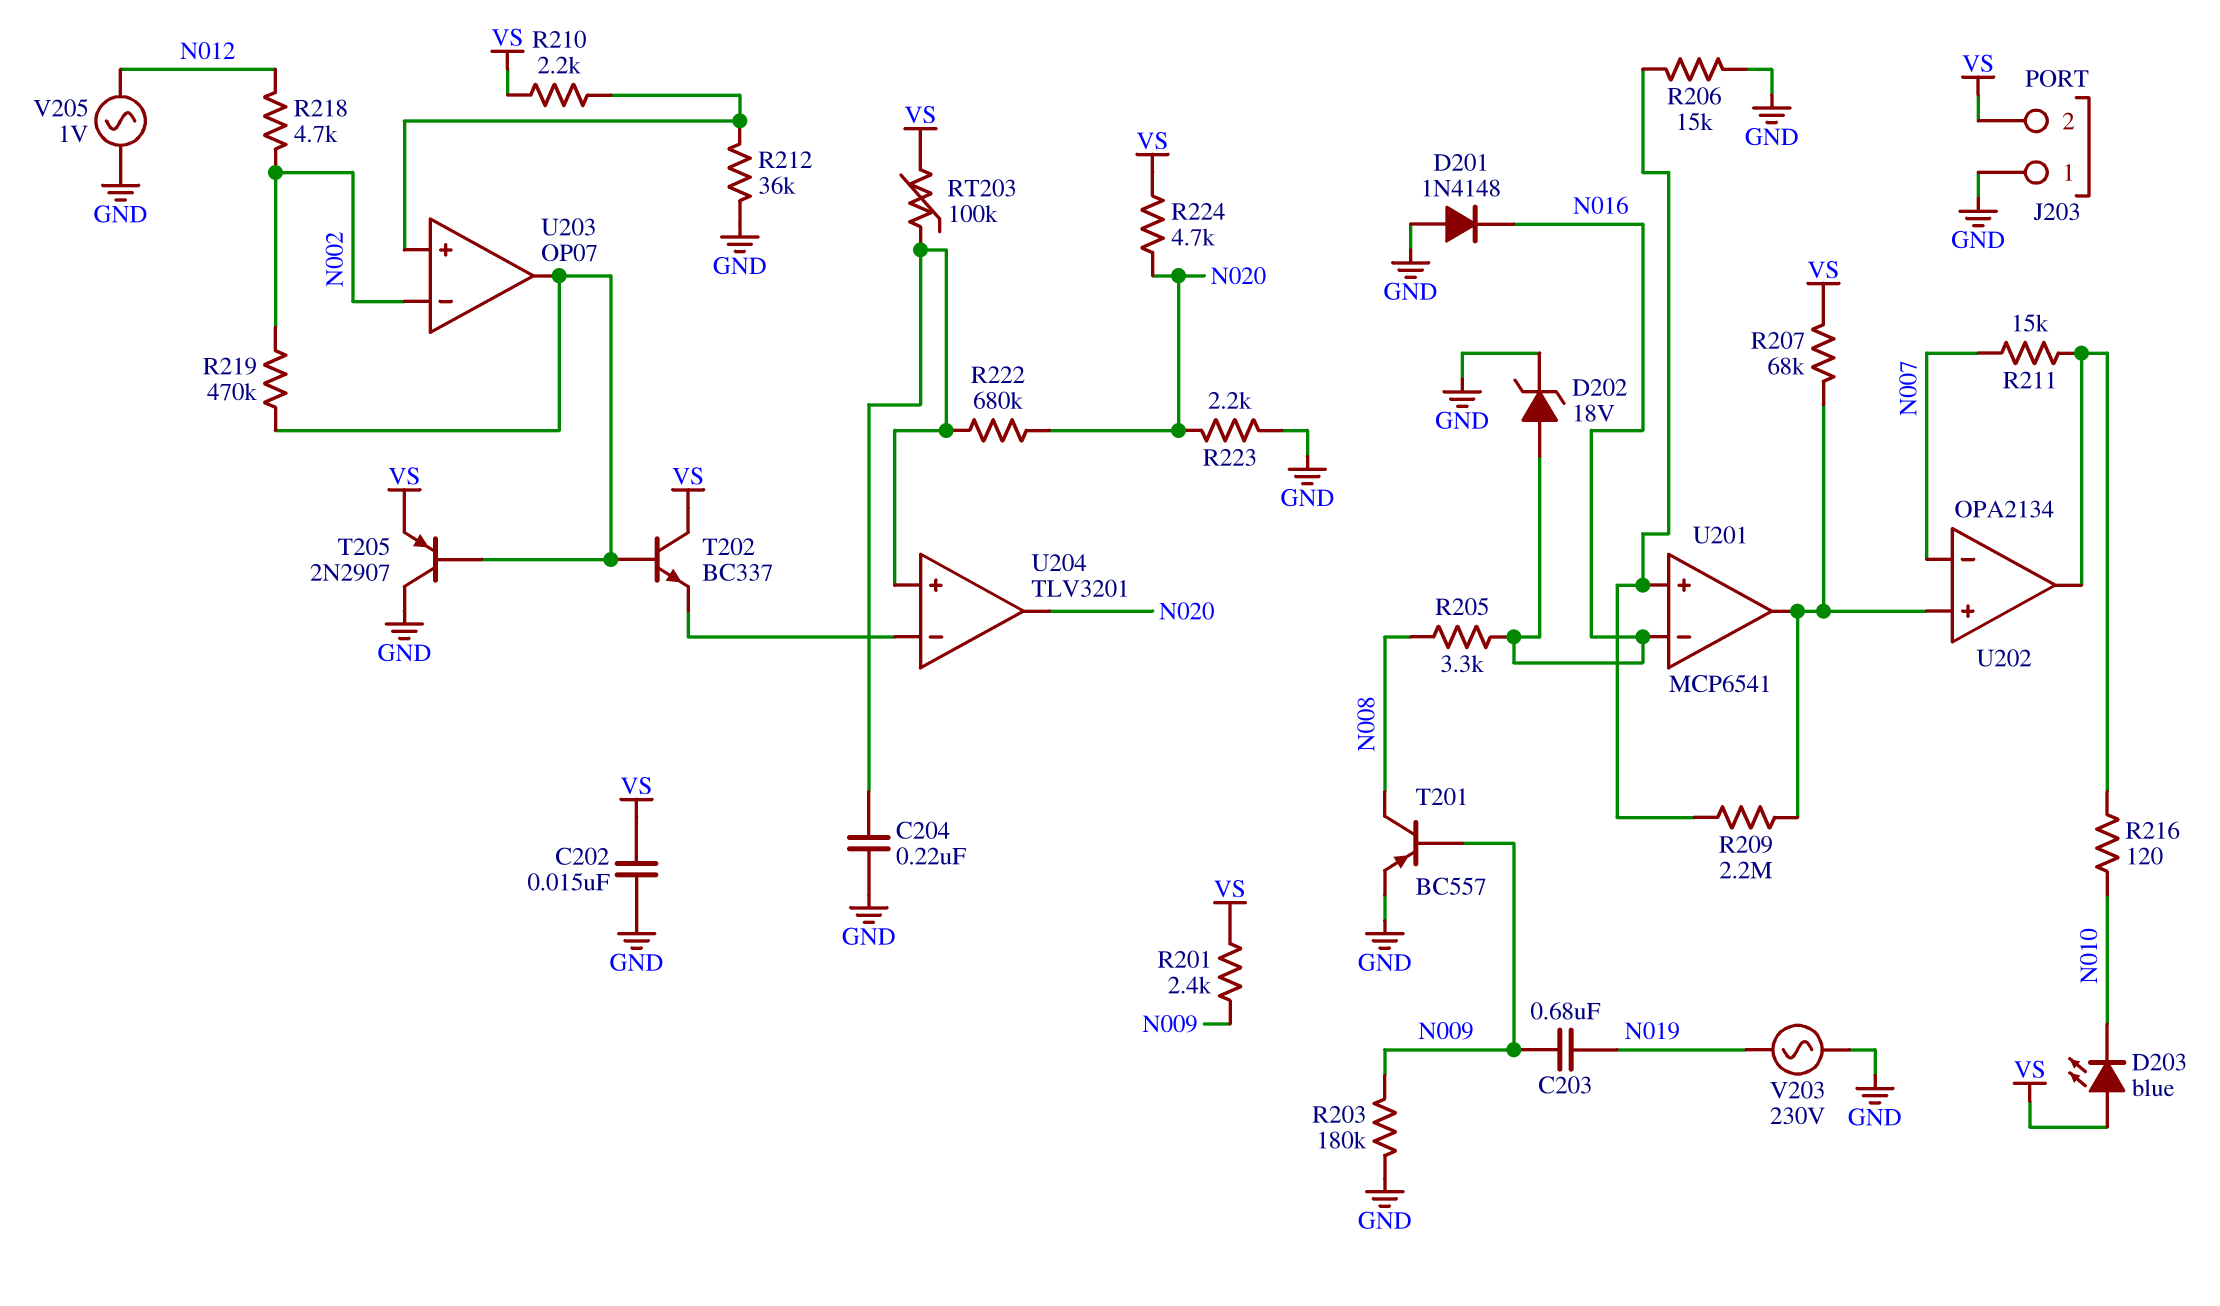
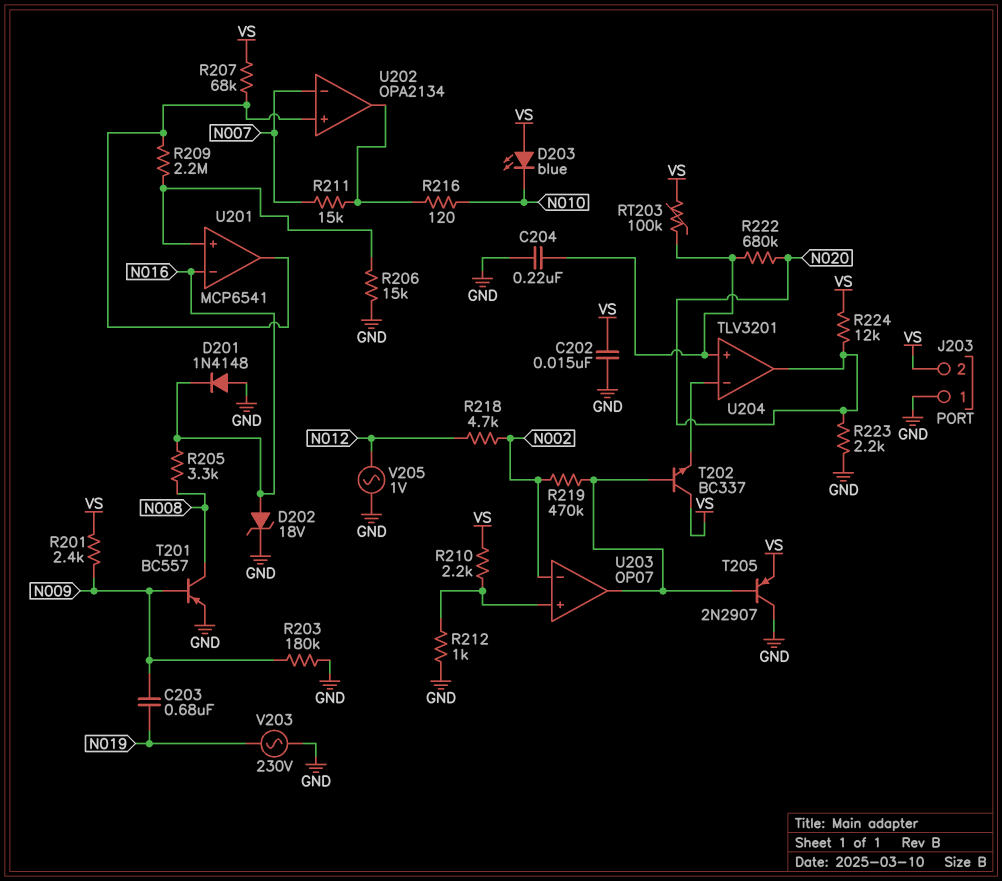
R212: 36k (GND, U203/in+) -> 1k (GND, U203/in+)
R224: 4.7k (N020, VS) -> 12k (N020, VS)

